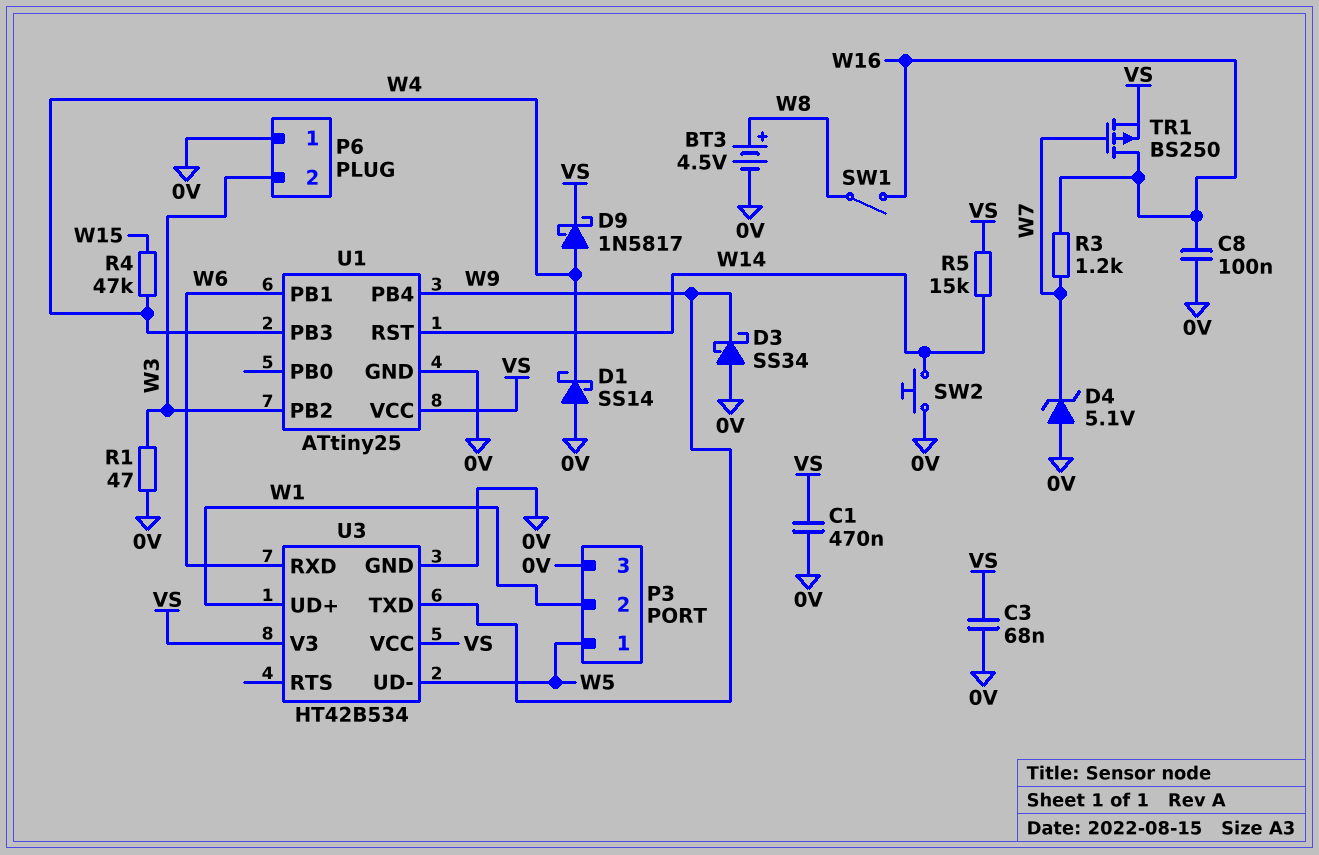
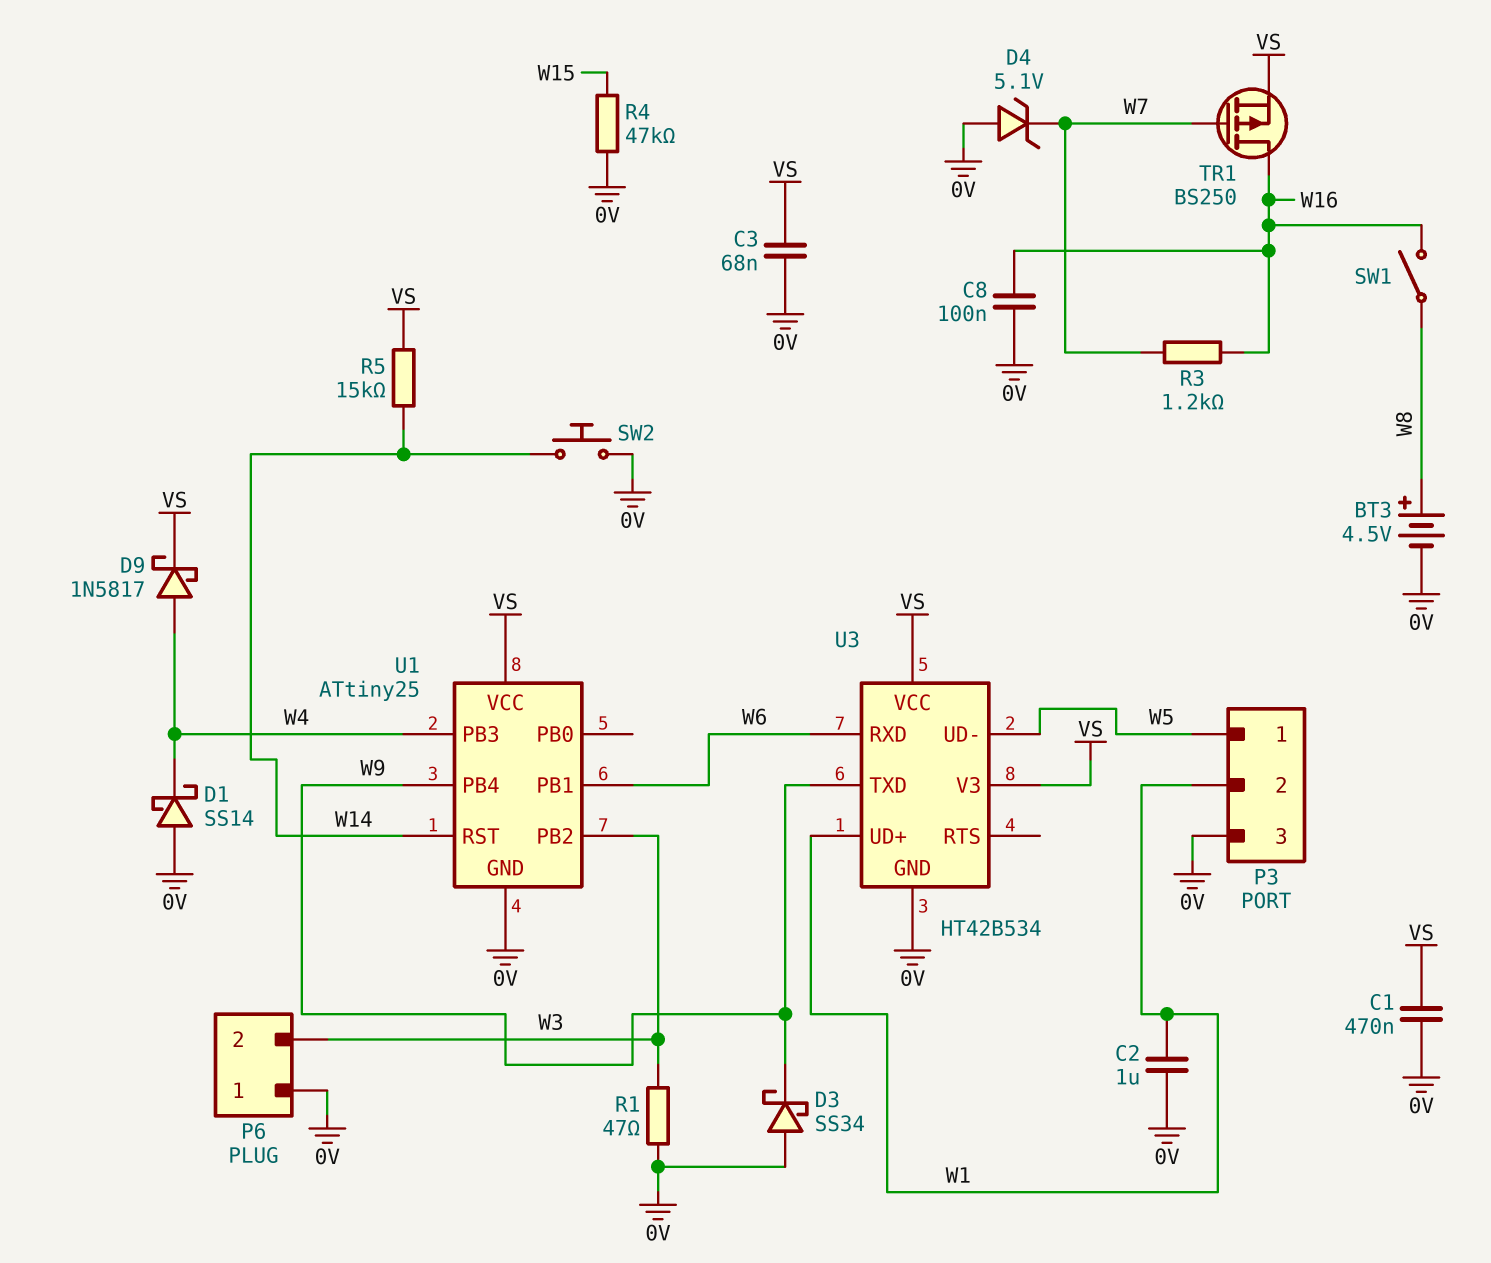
C2: none -> 1uF (0V, W1)
R4: 47k (W4, W15) -> 47k (0V, W15)

